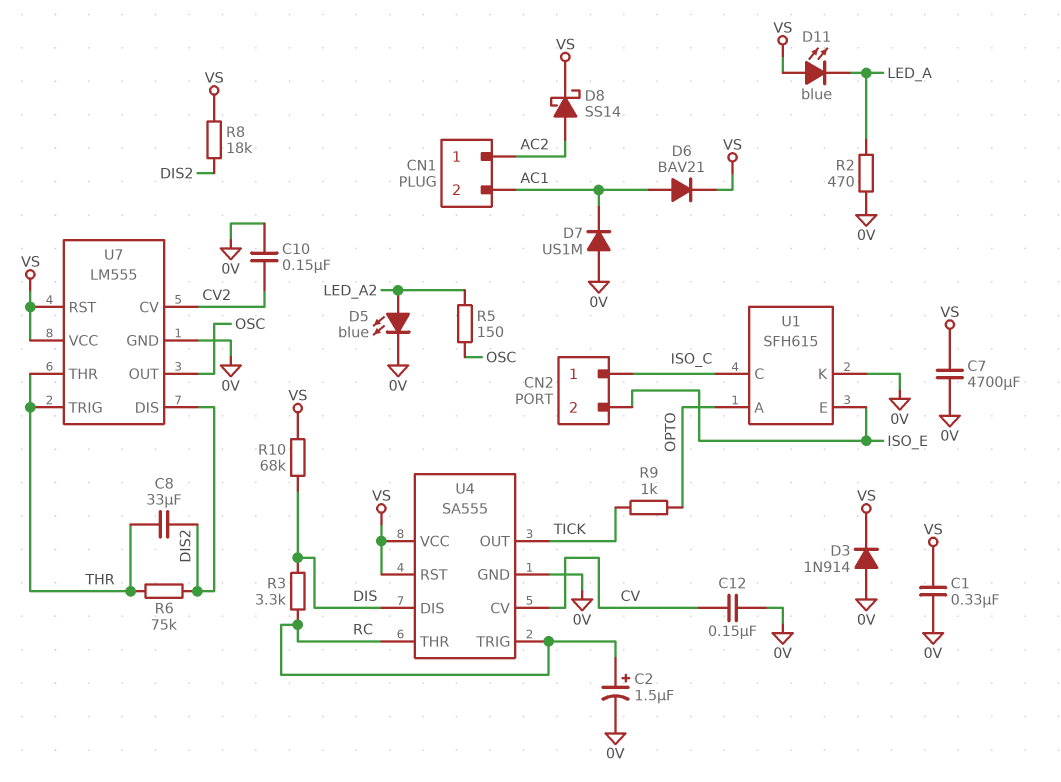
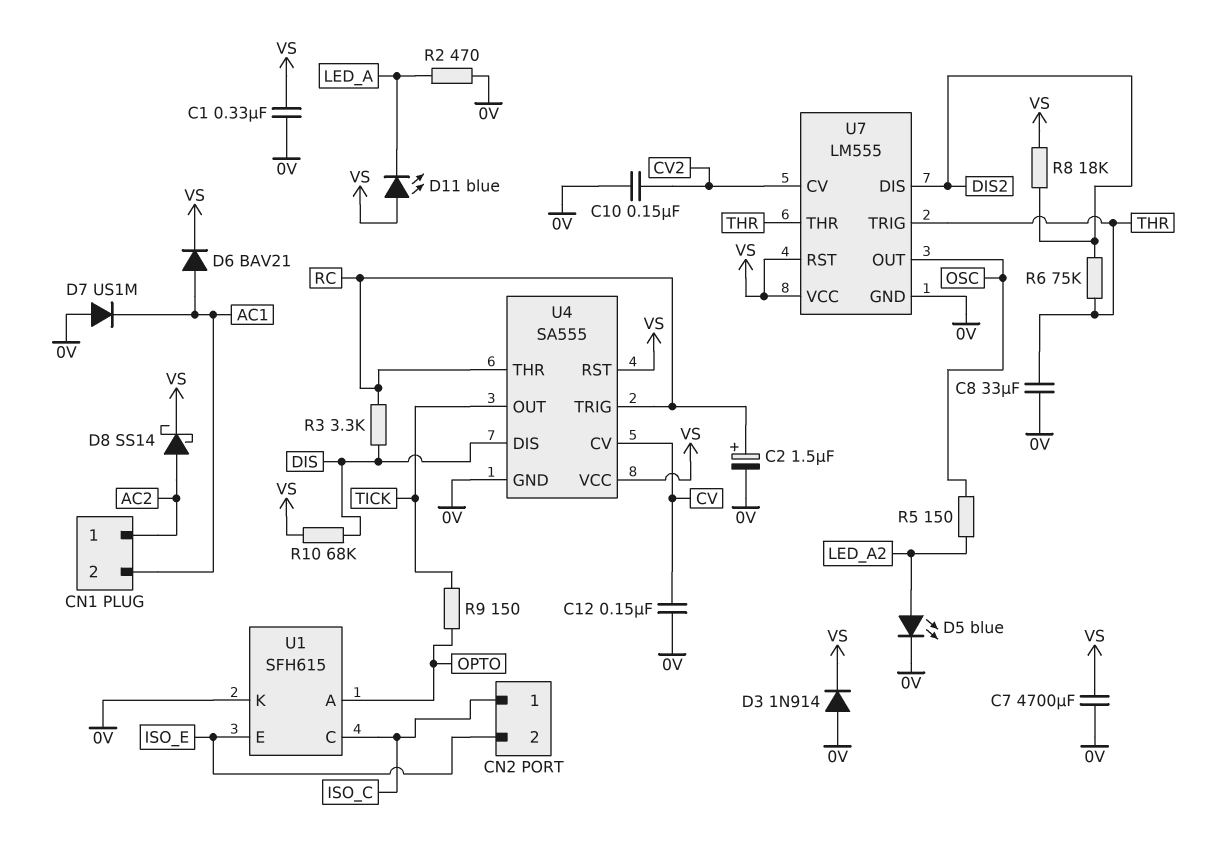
C8: 33uF (DIS2, THR) -> 33uF (0V, THR)
R9: 1k (OPTO, TICK) -> 150 (OPTO, TICK)

